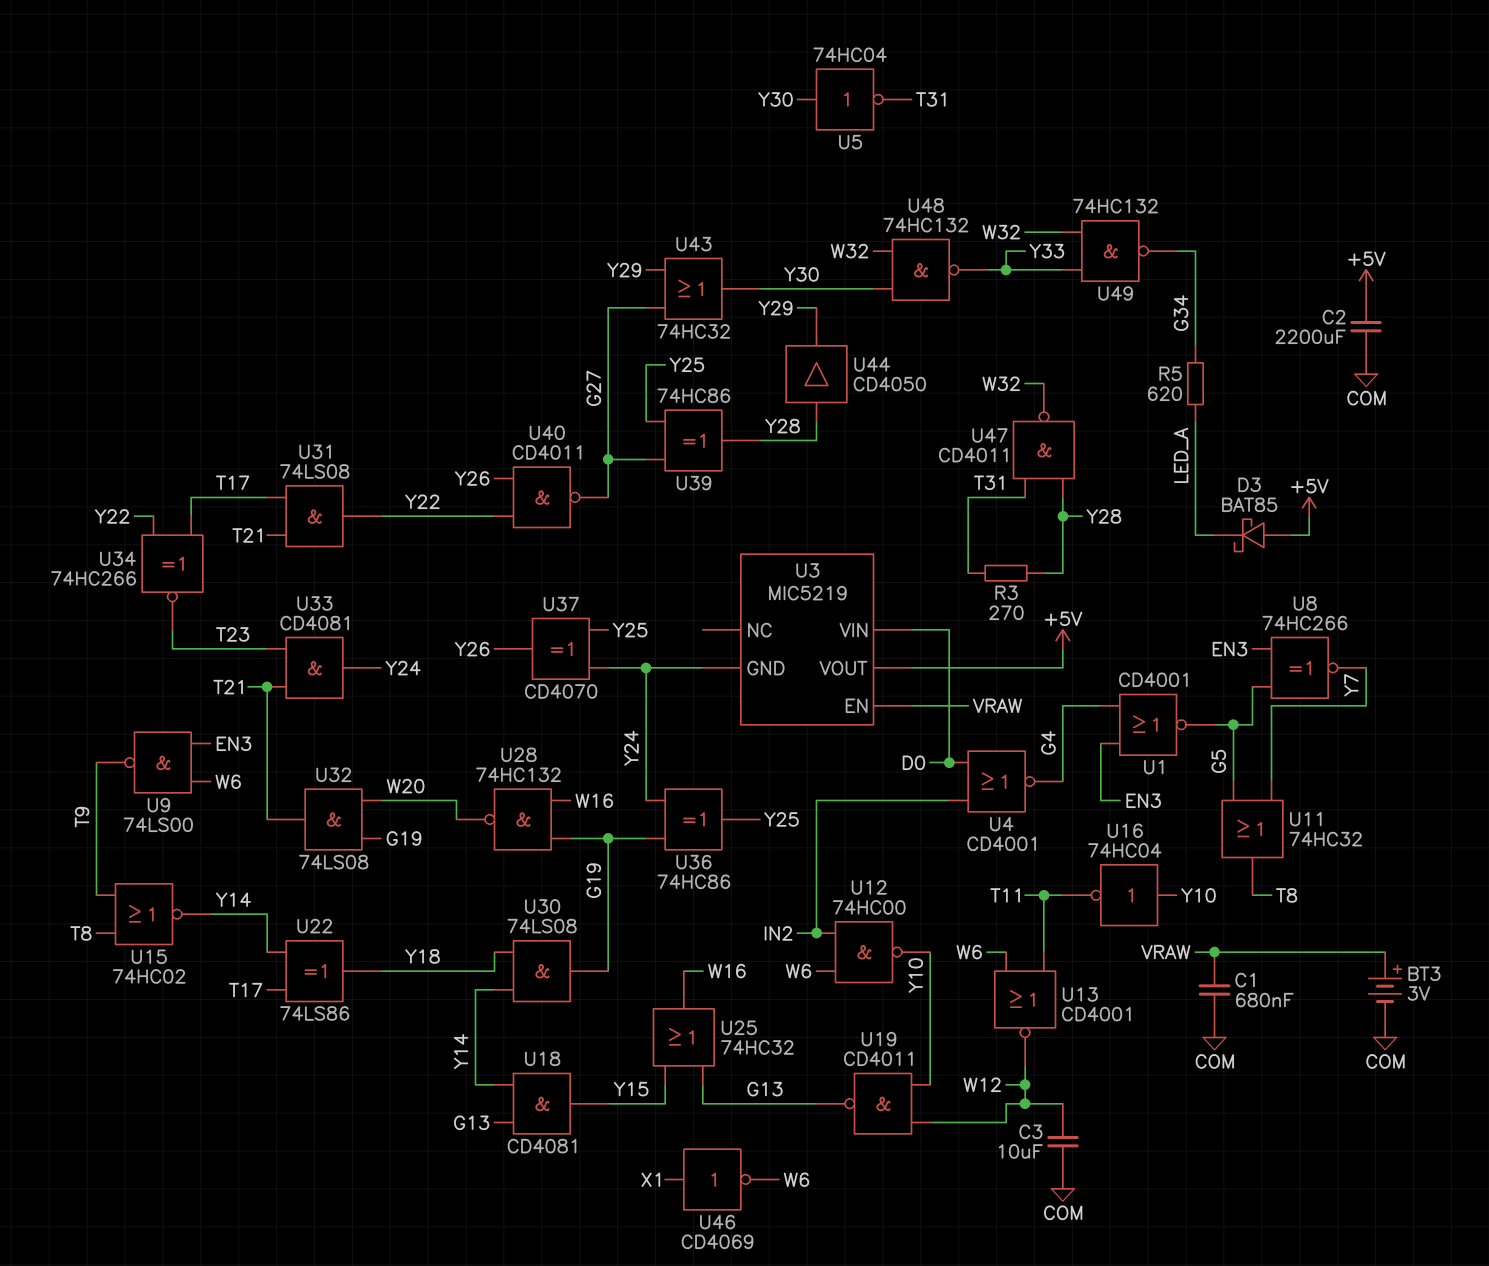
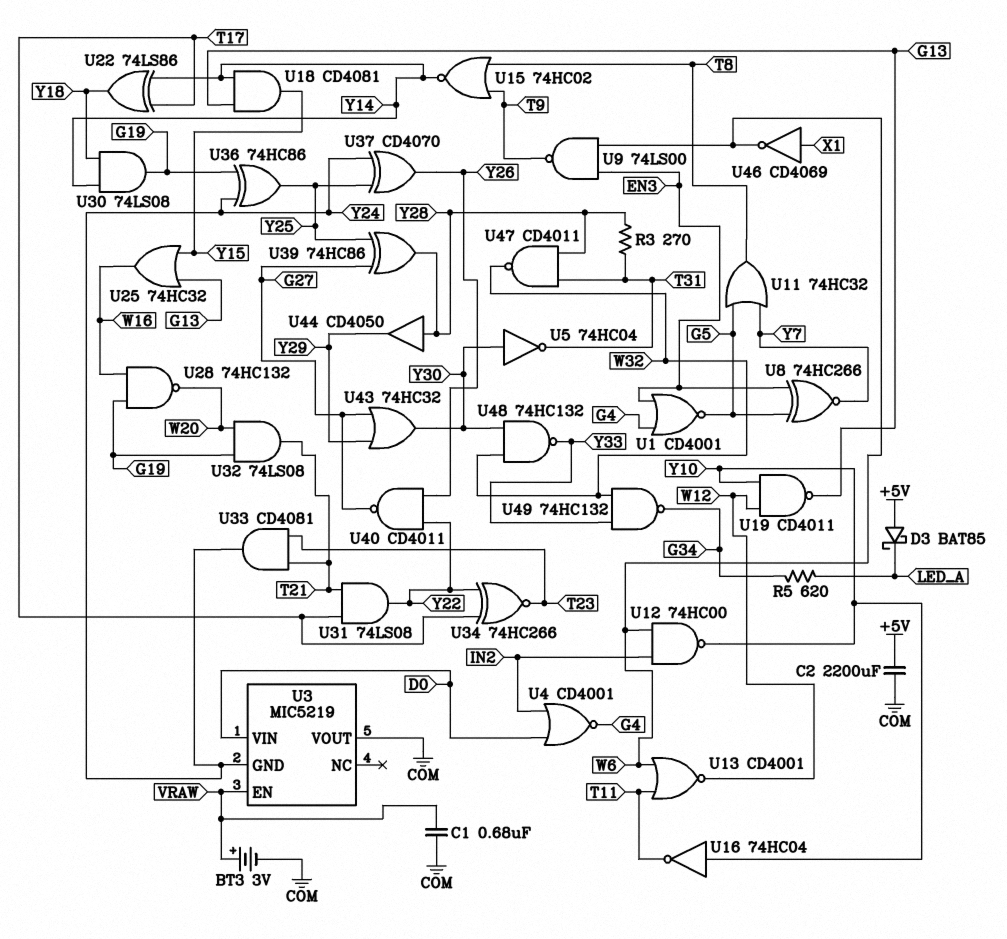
C3: 10uF (COM, W12) -> none
U3 pin VOUT: +5V -> COM

